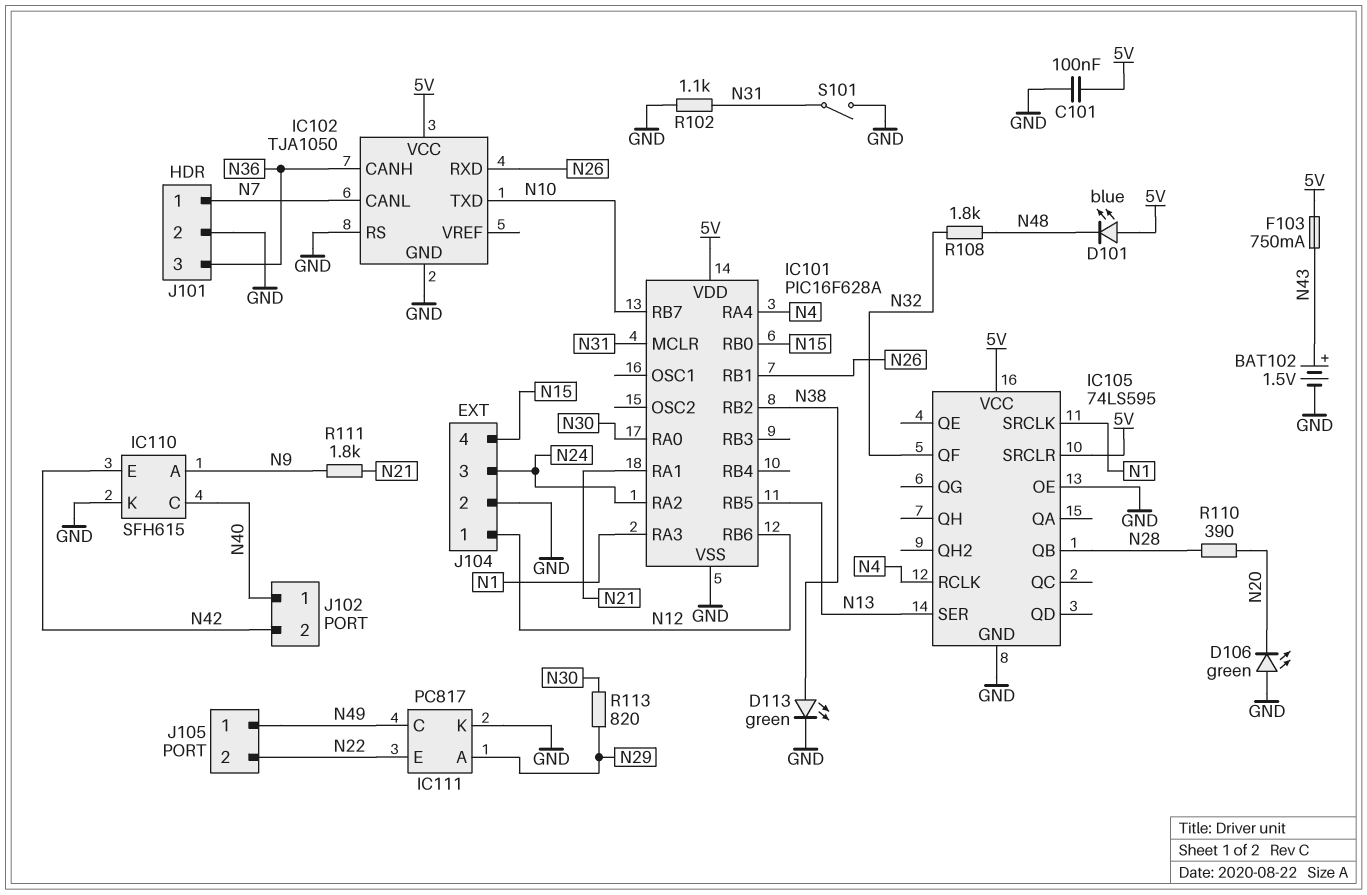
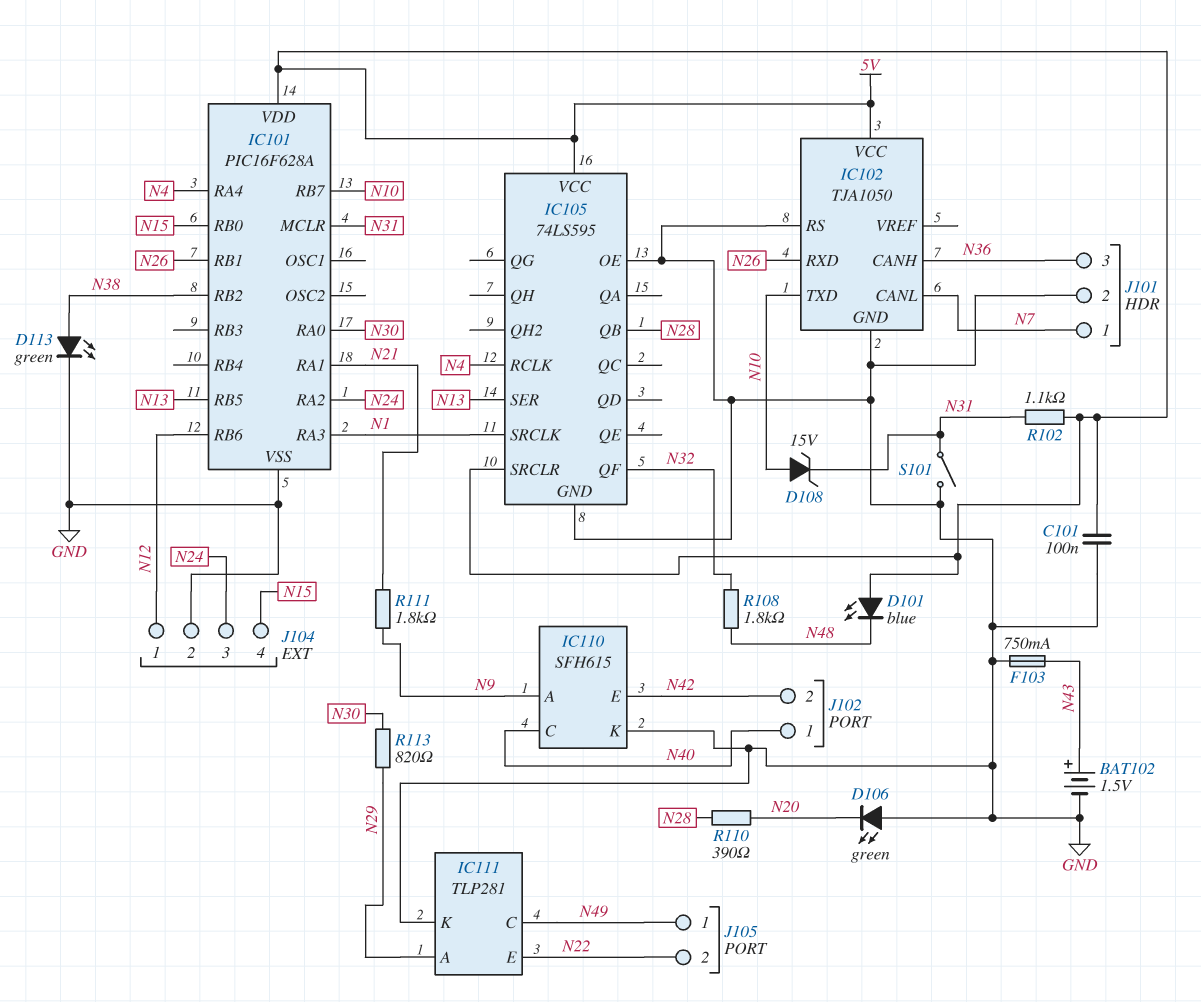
D108: none -> zener 15V (A N10, K N31)
F103: 750mA (5V, N43) -> 750mA (GND, N43)
IC111: PC817 -> TLP281
R102: 1.1k (GND, N31) -> 1.1k (5V, N31)

